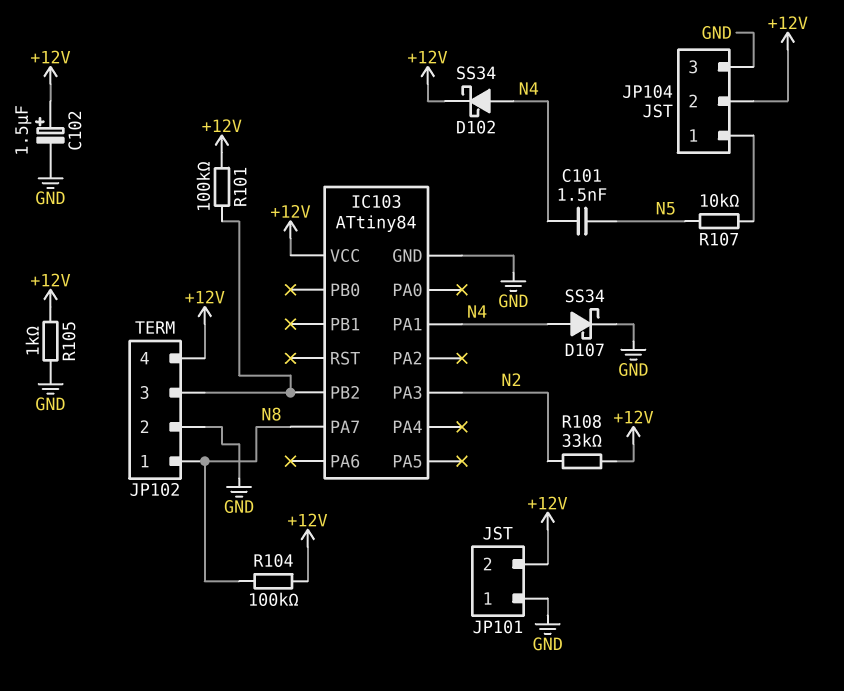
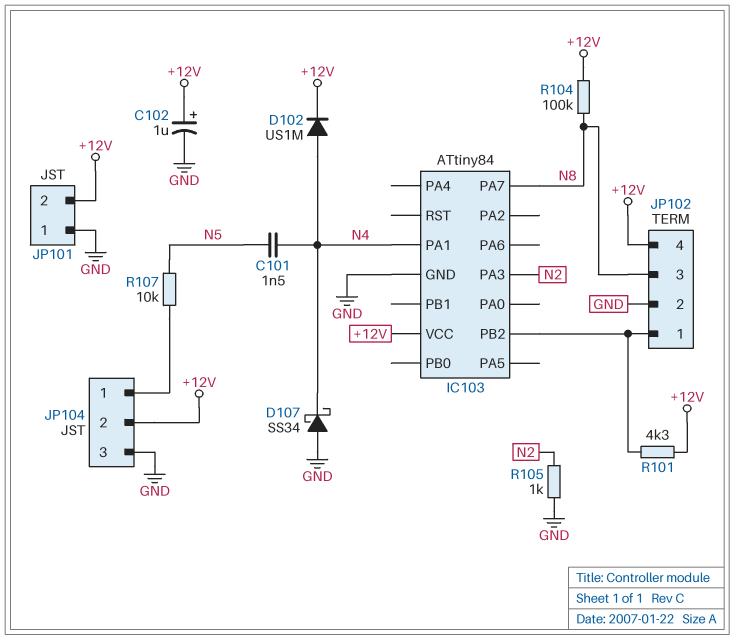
C102: 1.5uF (plus +12V, minus GND) -> 1uF (plus +12V, minus GND)
D102: schottky SS34 (A N4, K +12V) -> diode US1M (A N4, K +12V)
D107: schottky SS34 (A N4, K GND) -> schottky SS34 (A GND, K N4)
JP102 pin 1: N8 -> IC103/PB2
JP102 pin 3: IC103/PB2 -> N8
R101: 100k (+12V, IC103/PB2) -> 4.3k (+12V, IC103/PB2)
R105: 1k (+12V, GND) -> 1k (GND, N2)
R108: 33k (+12V, N2) -> none

